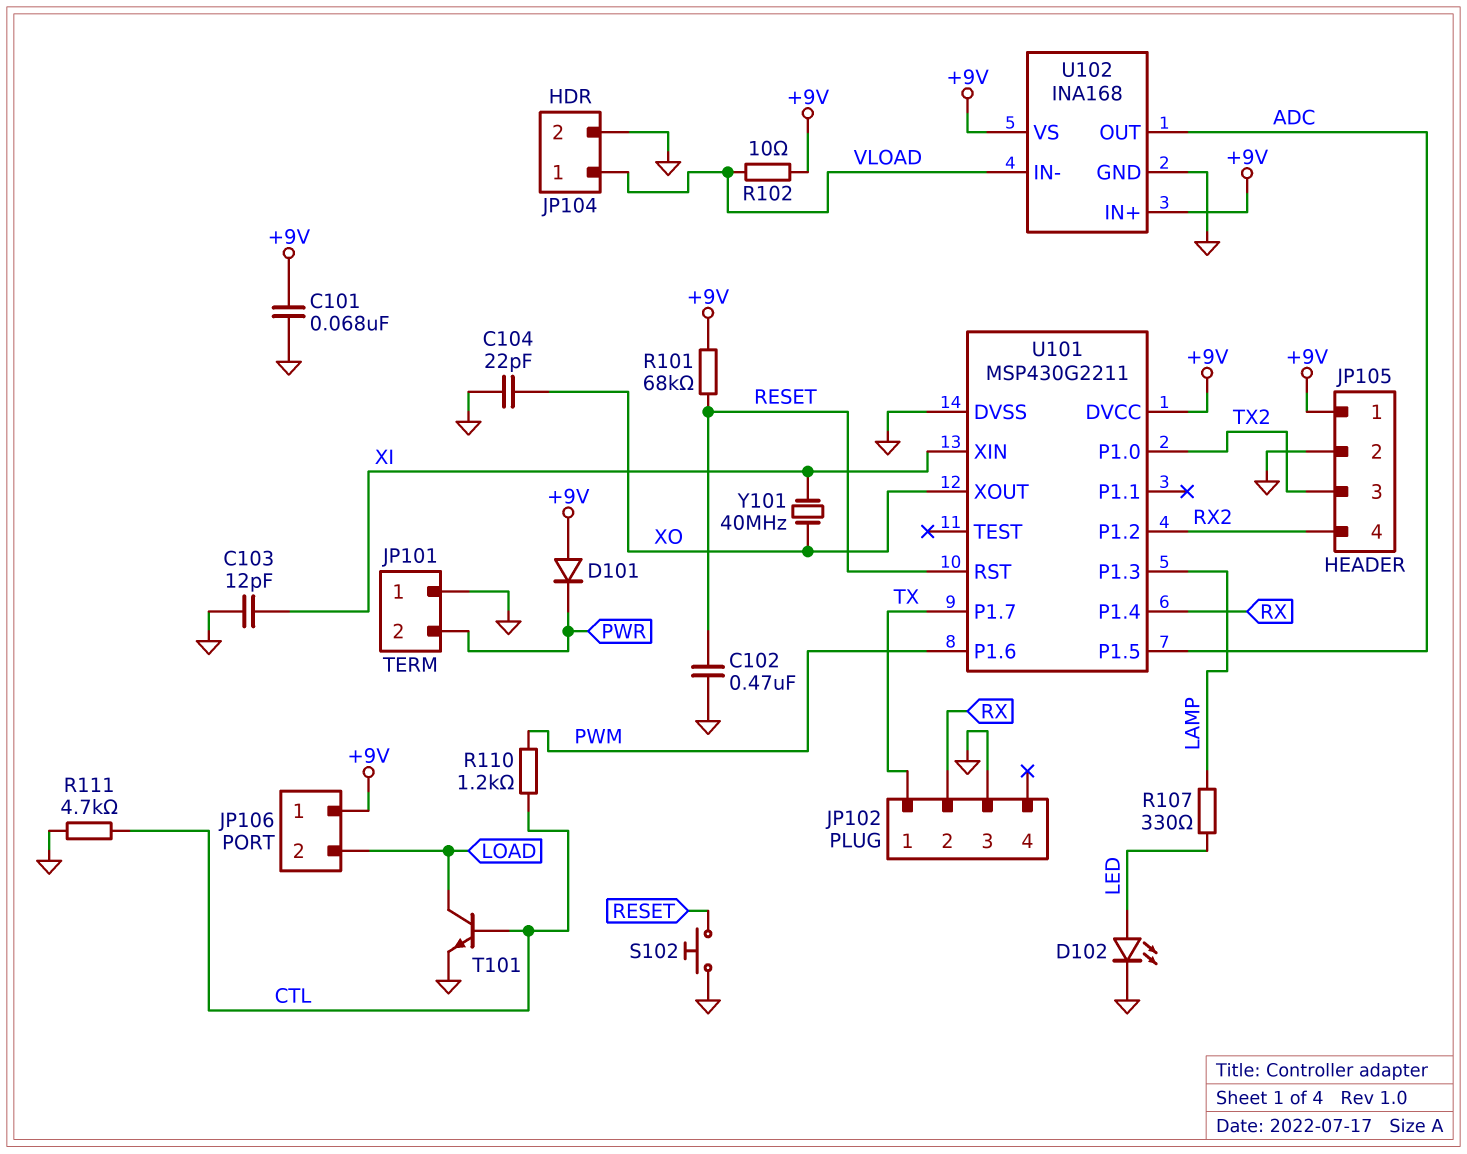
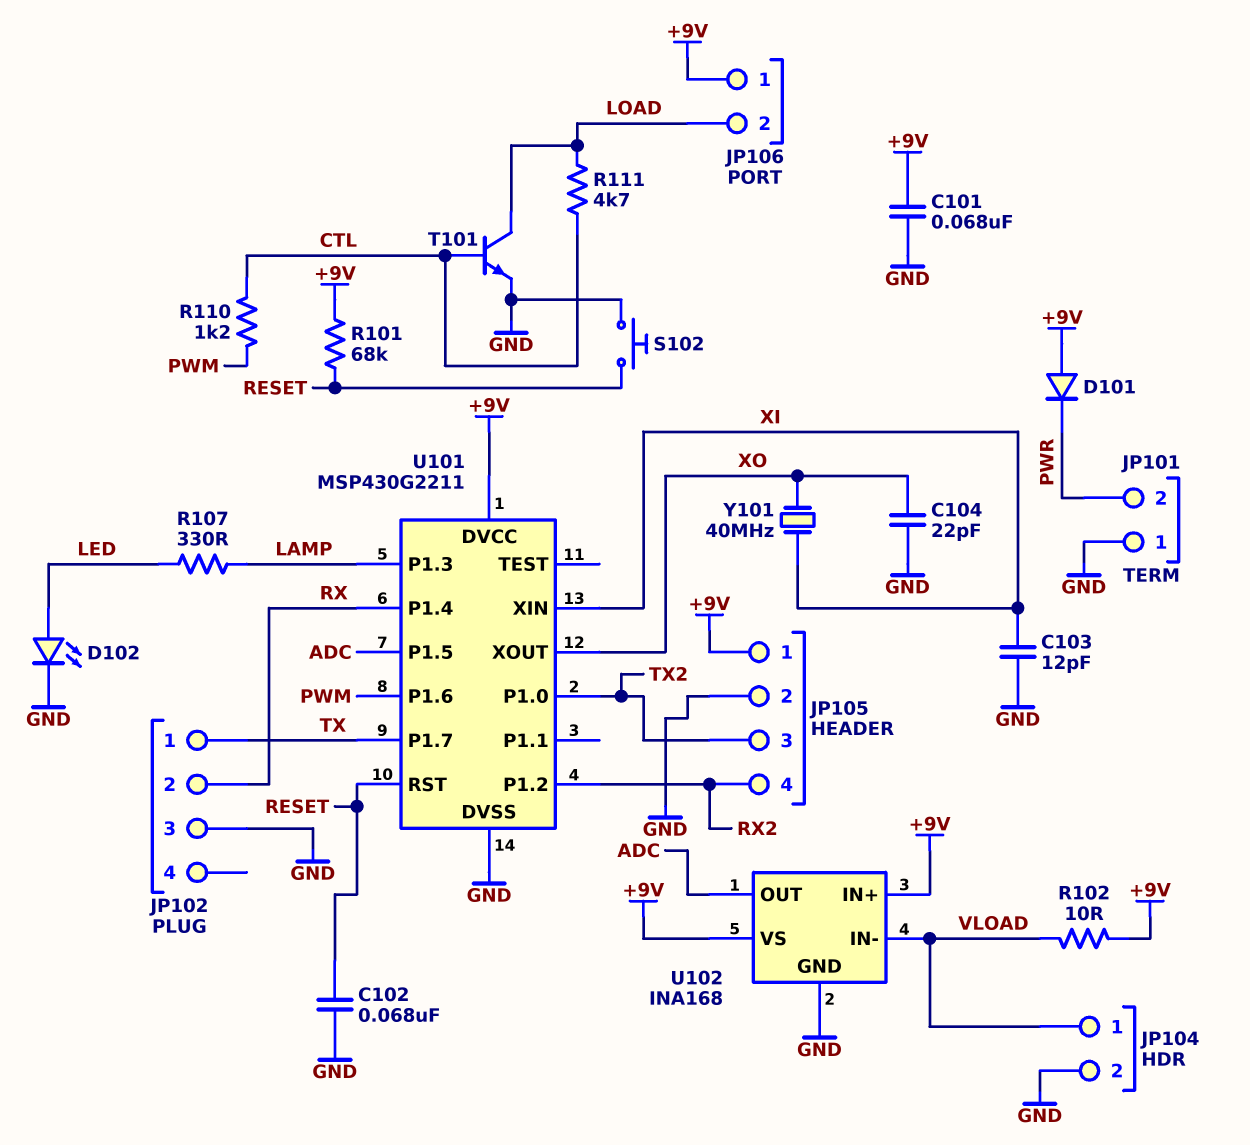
C102: 470nF (GND, RESET) -> 68nF (GND, RESET)
R111: 4.7k (CTL, GND) -> 4.7k (CTL, LOAD)

